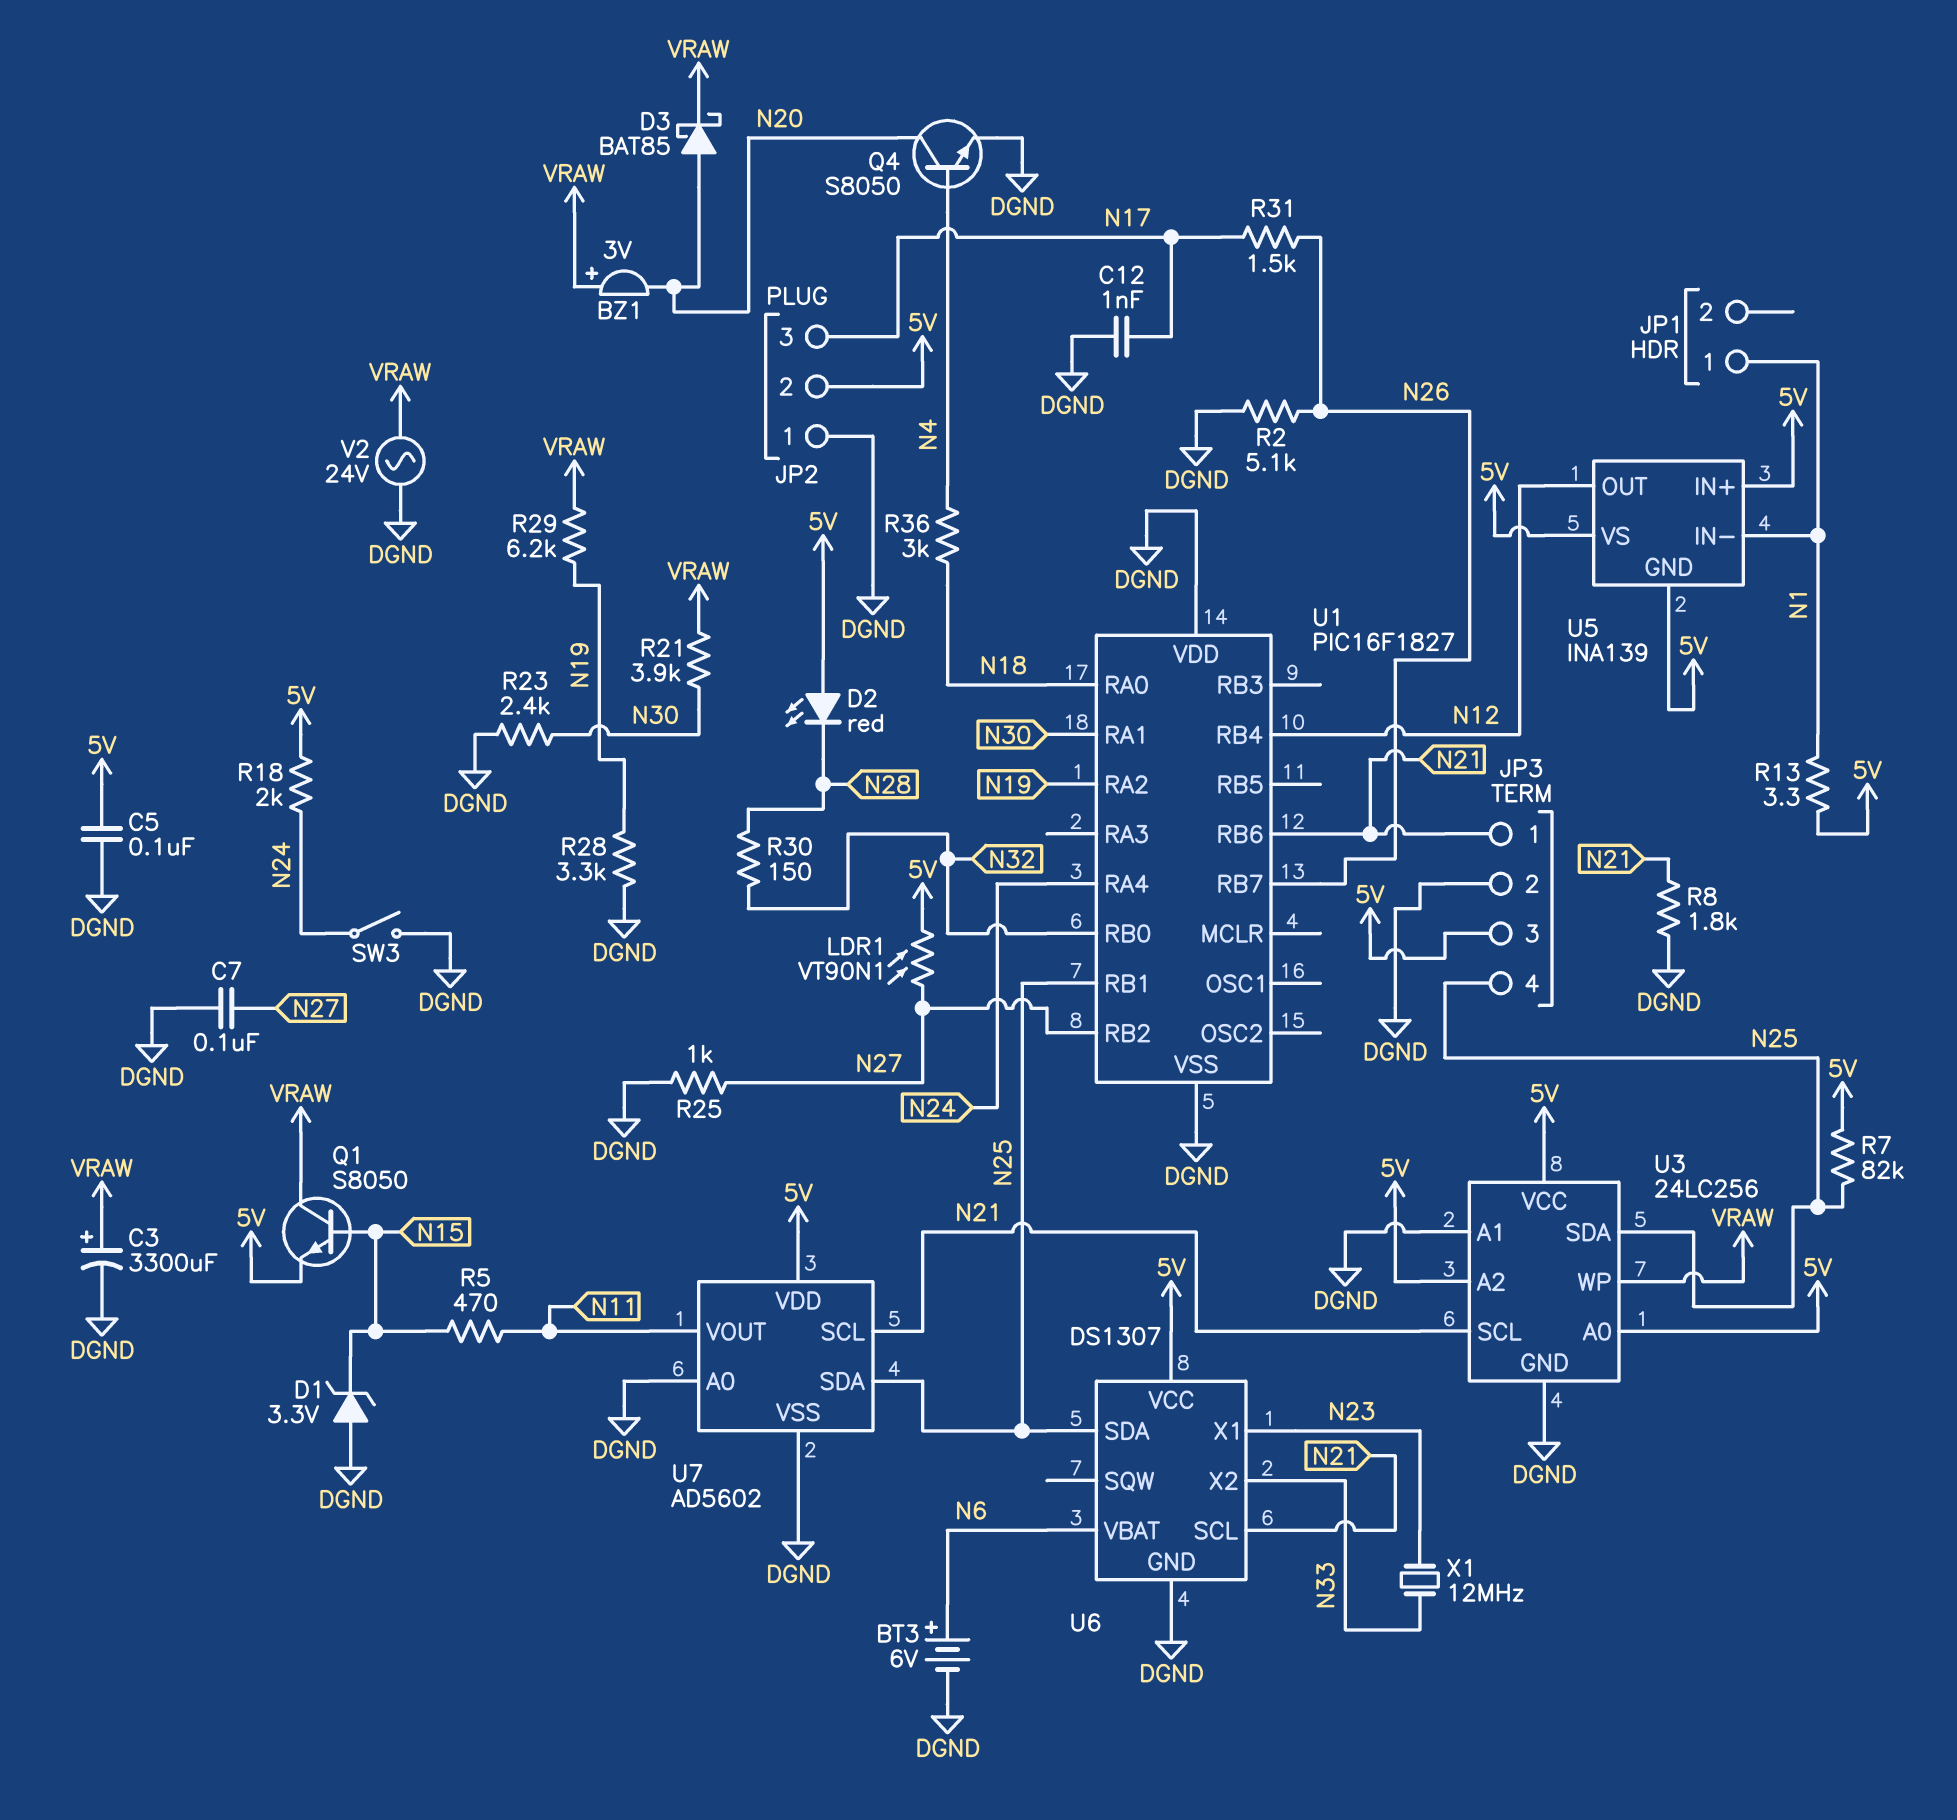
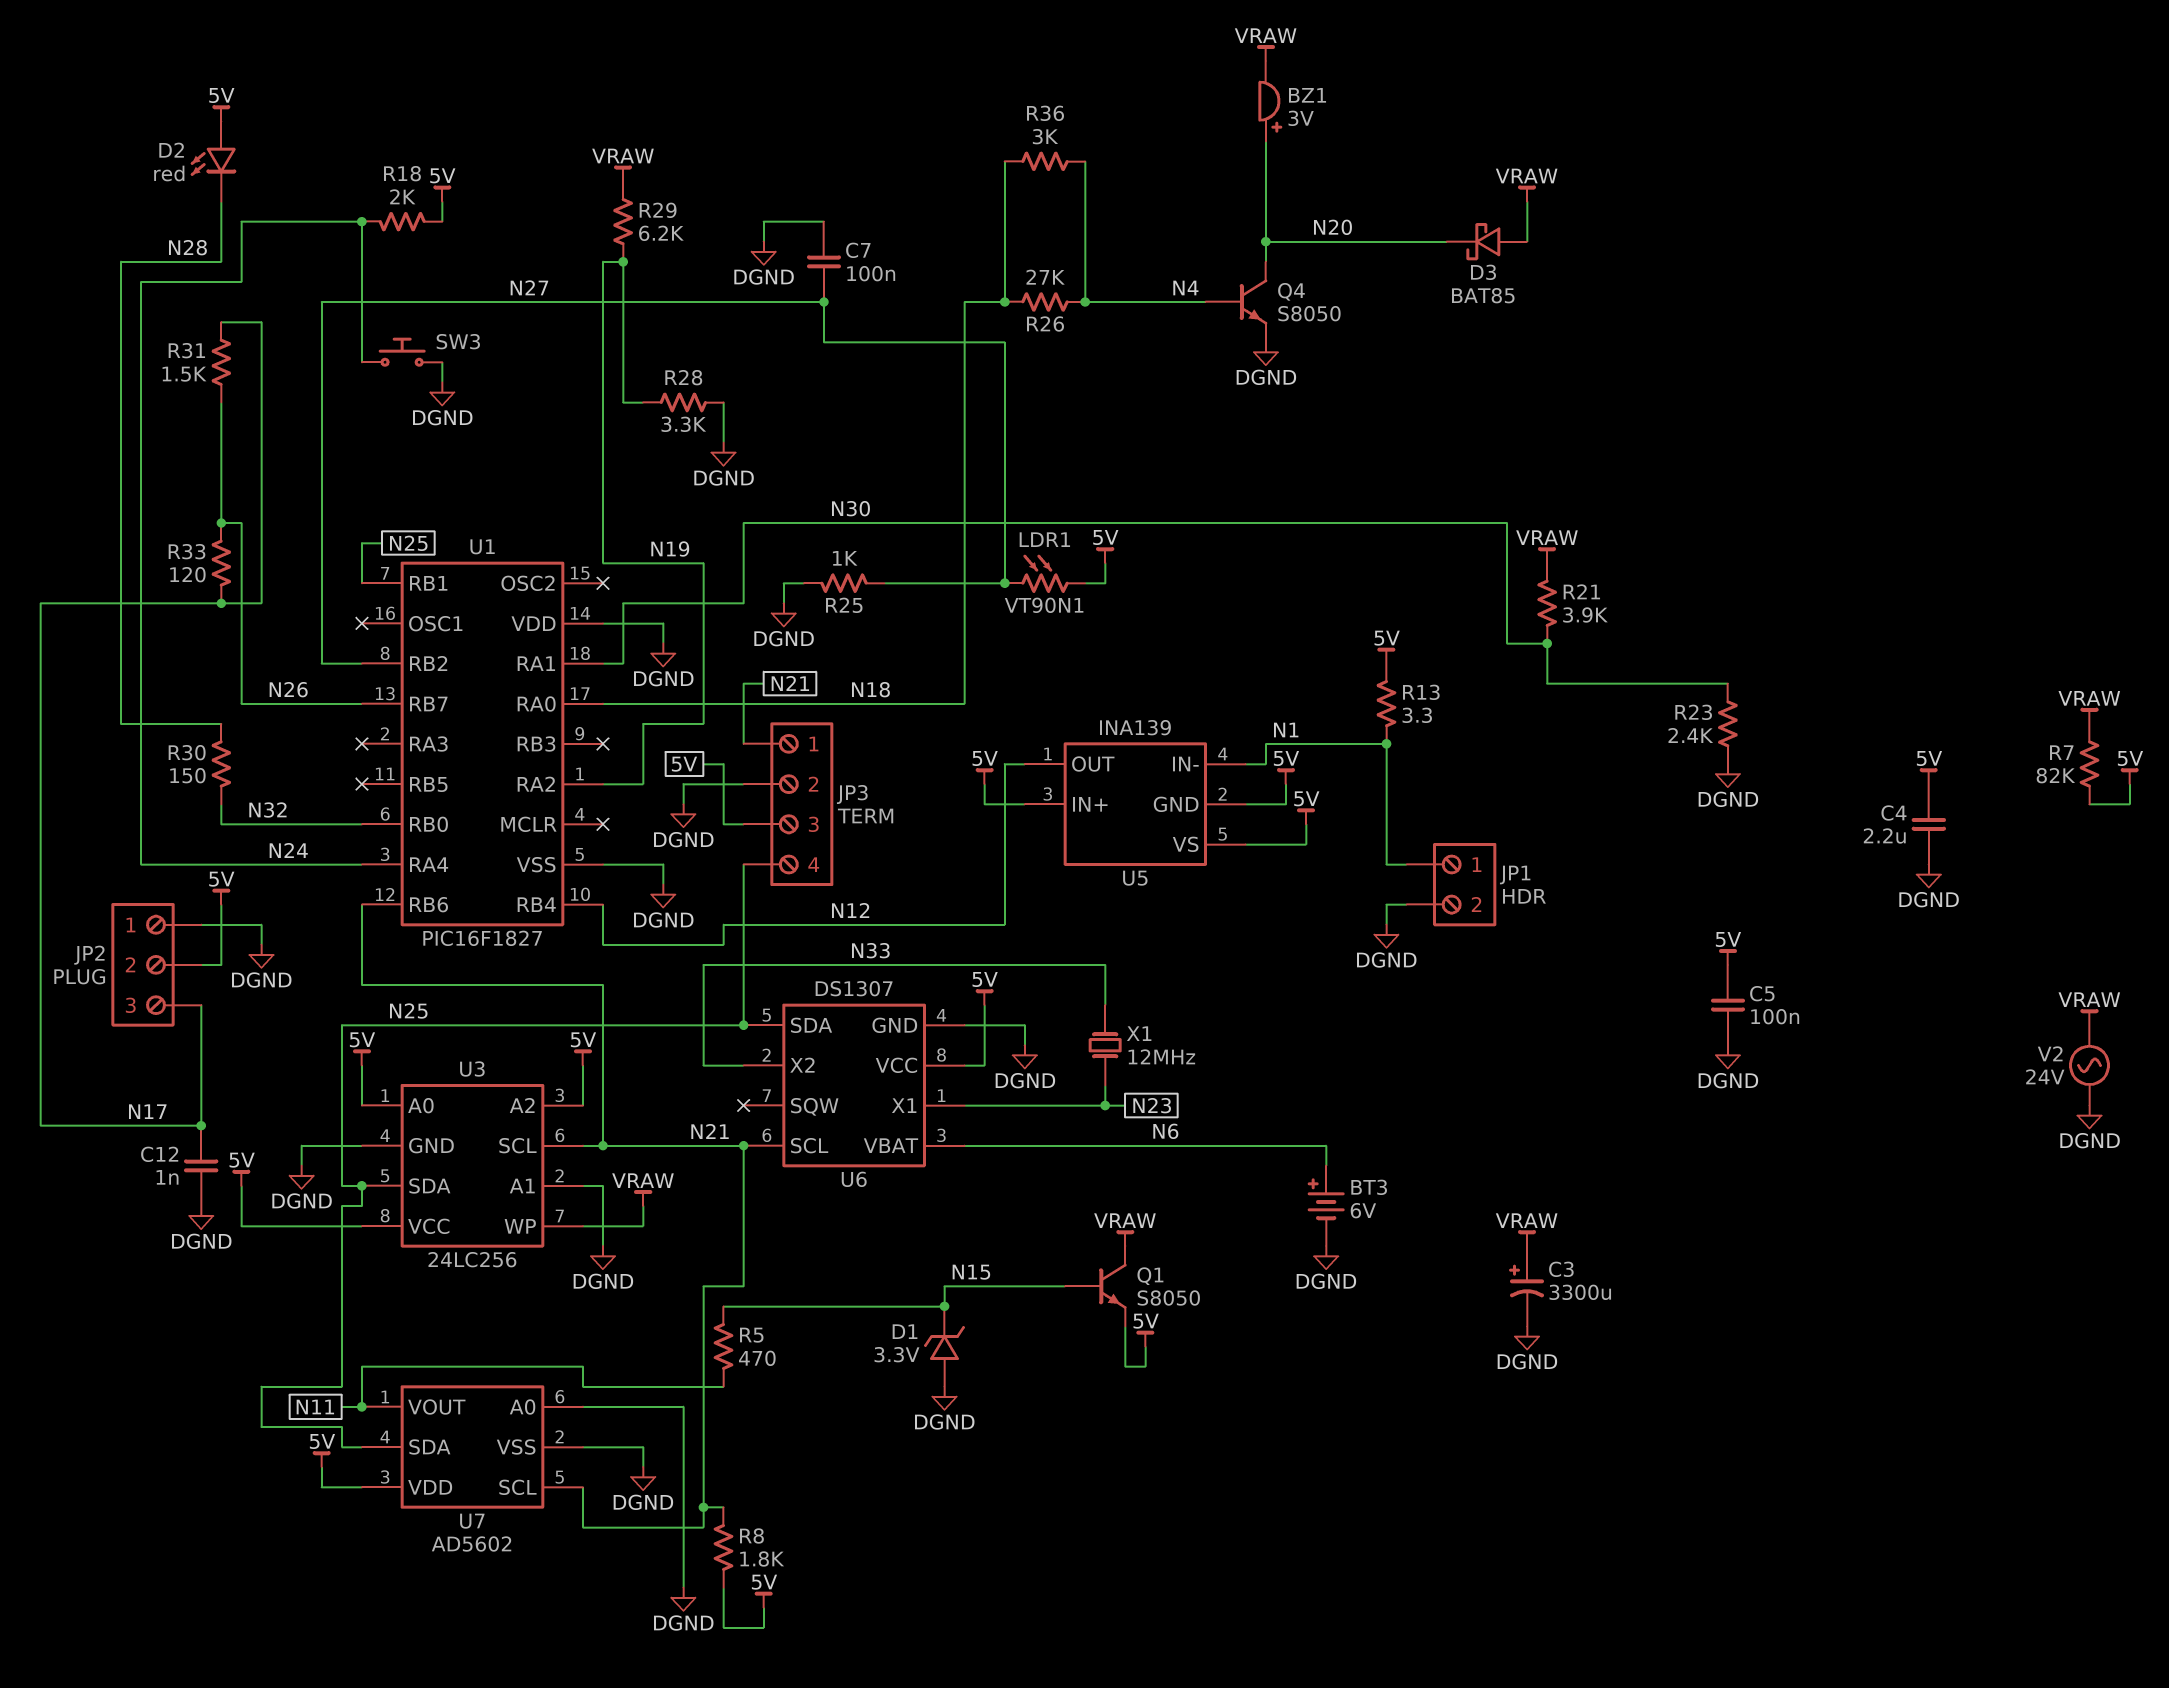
BZ1: buzzer 3V (plus VRAW, minus N20) -> buzzer 3V (plus N20, minus VRAW)
C4: none -> 2.2uF (5V, DGND)
D3: schottky BAT85 (A N20, K VRAW) -> schottky BAT85 (A VRAW, K N20)
JP1 pin 2: none -> DGND
R2: 5.1k (DGND, N26) -> none
R7: 82k (5V, N25) -> 82k (5V, VRAW)
R8: 1.8k (DGND, N21) -> 1.8k (5V, N21)
R26: none -> 27k (N4, N18)
R33: none -> 120 (N17, N26)
SW3: switch (DGND, N24) -> button (DGND, N24)

